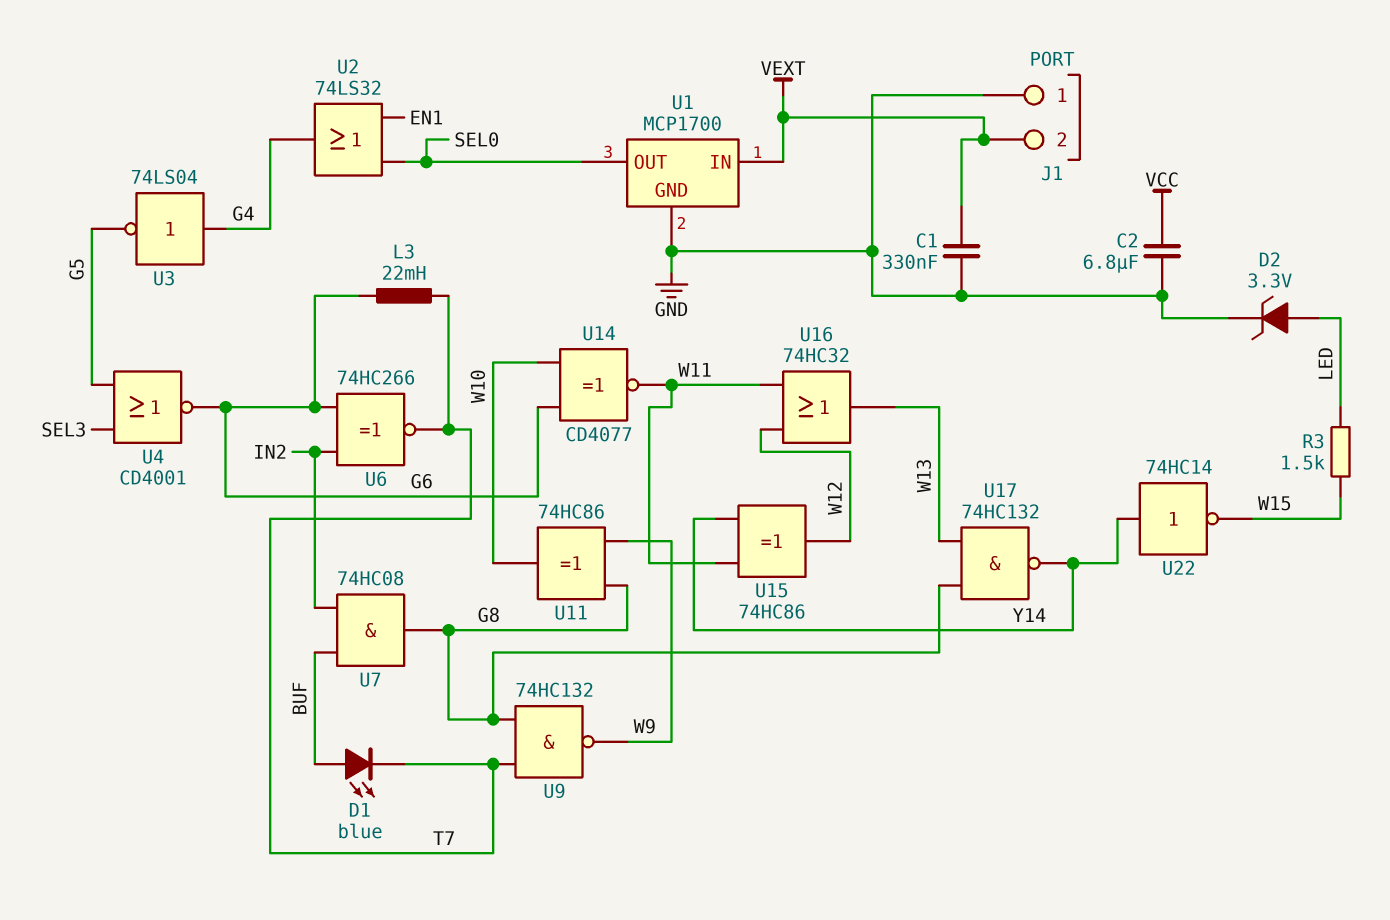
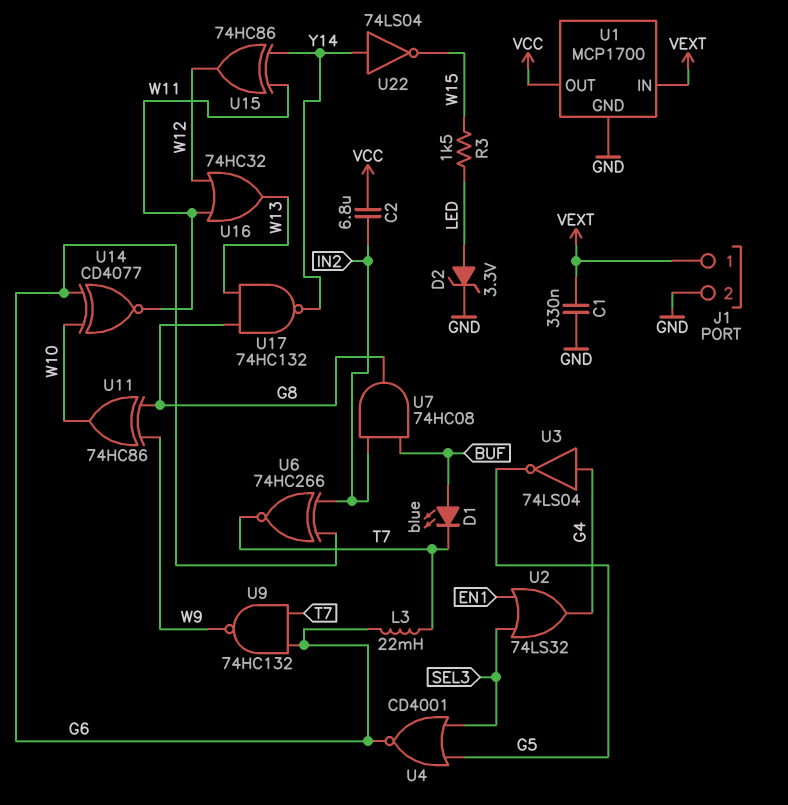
C2: 6.8uF (GND, VCC) -> 6.8uF (IN2, VCC)
J1 pin 1: GND -> VEXT
J1 pin 2: VEXT -> GND
U1 pin OUT: SEL0 -> VCC
U2: OR 74LS32 (in EN1, in SEL0, out G4) -> OR 74LS32 (in EN1, in SEL3, out G4)
U9: NAND 74HC132 (in G8, in T7, out W9) -> NAND 74HC132 (in G6, in T7, out W9)
U22: NOT 74HC14 (in Y14, out W15) -> NOT 74LS04 (in Y14, out W15)

